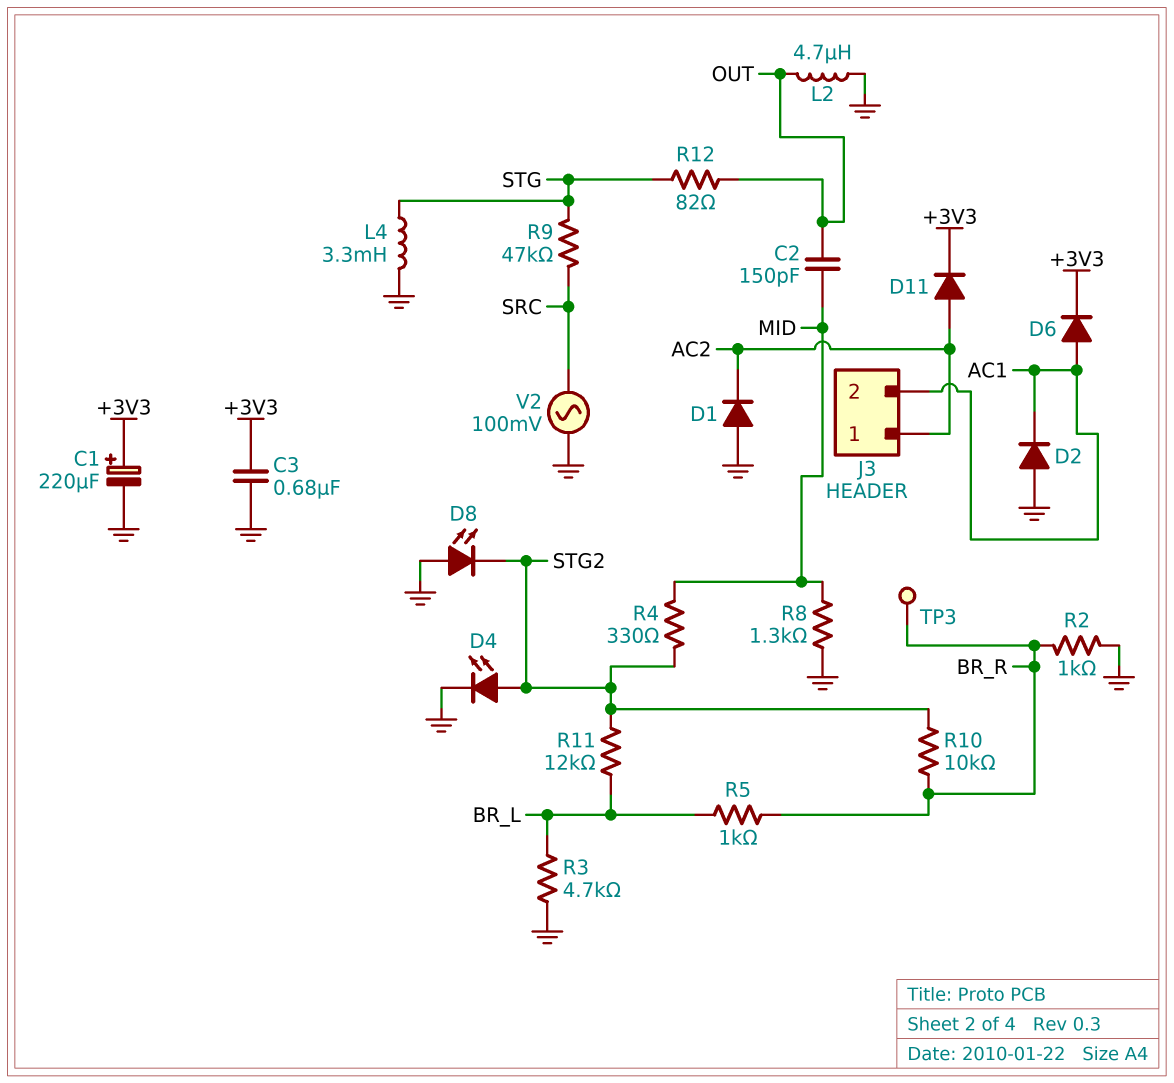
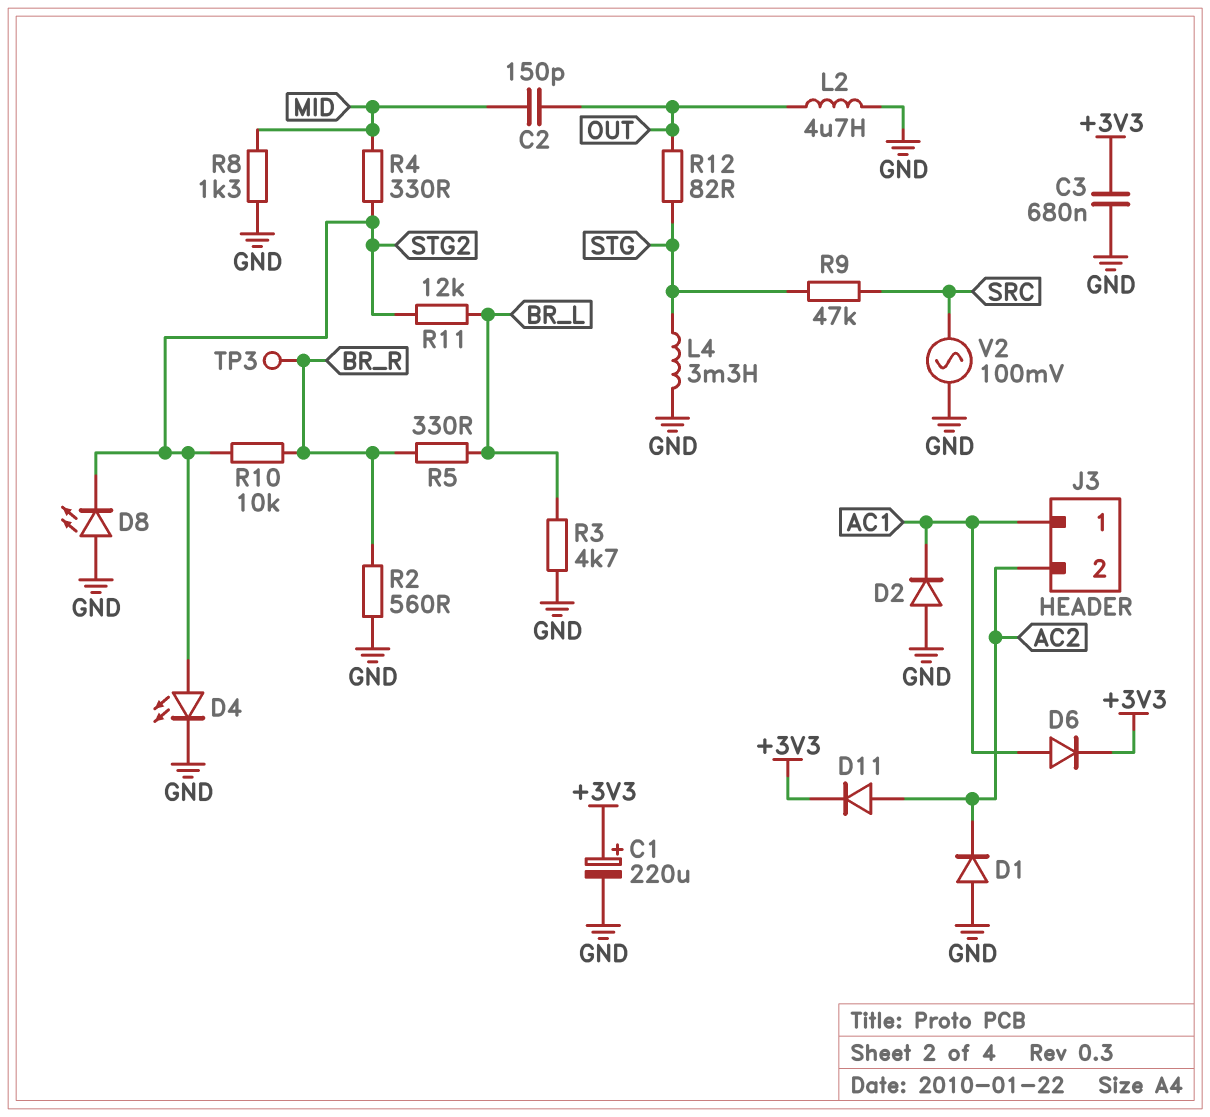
J3 pin 1: AC2 -> AC1
J3 pin 2: AC1 -> AC2
R2: 1k (BR_R, GND) -> 560 (BR_R, GND)
R5: 1k (BR_L, BR_R) -> 330 (BR_L, BR_R)

